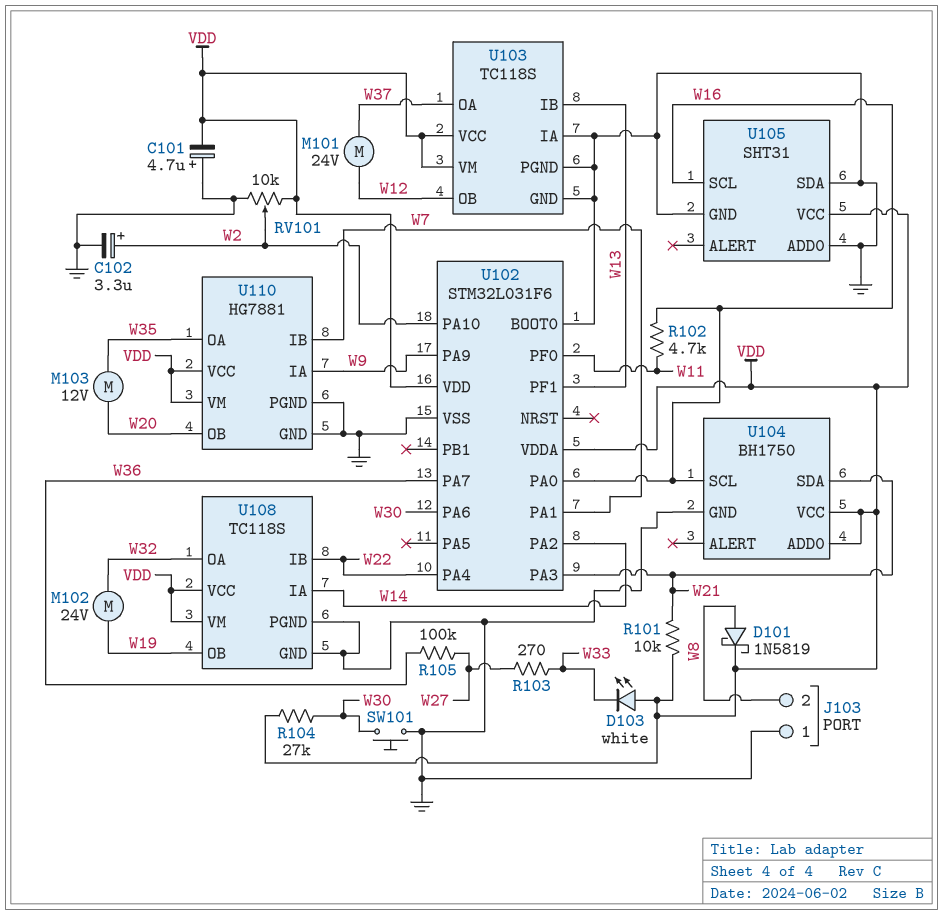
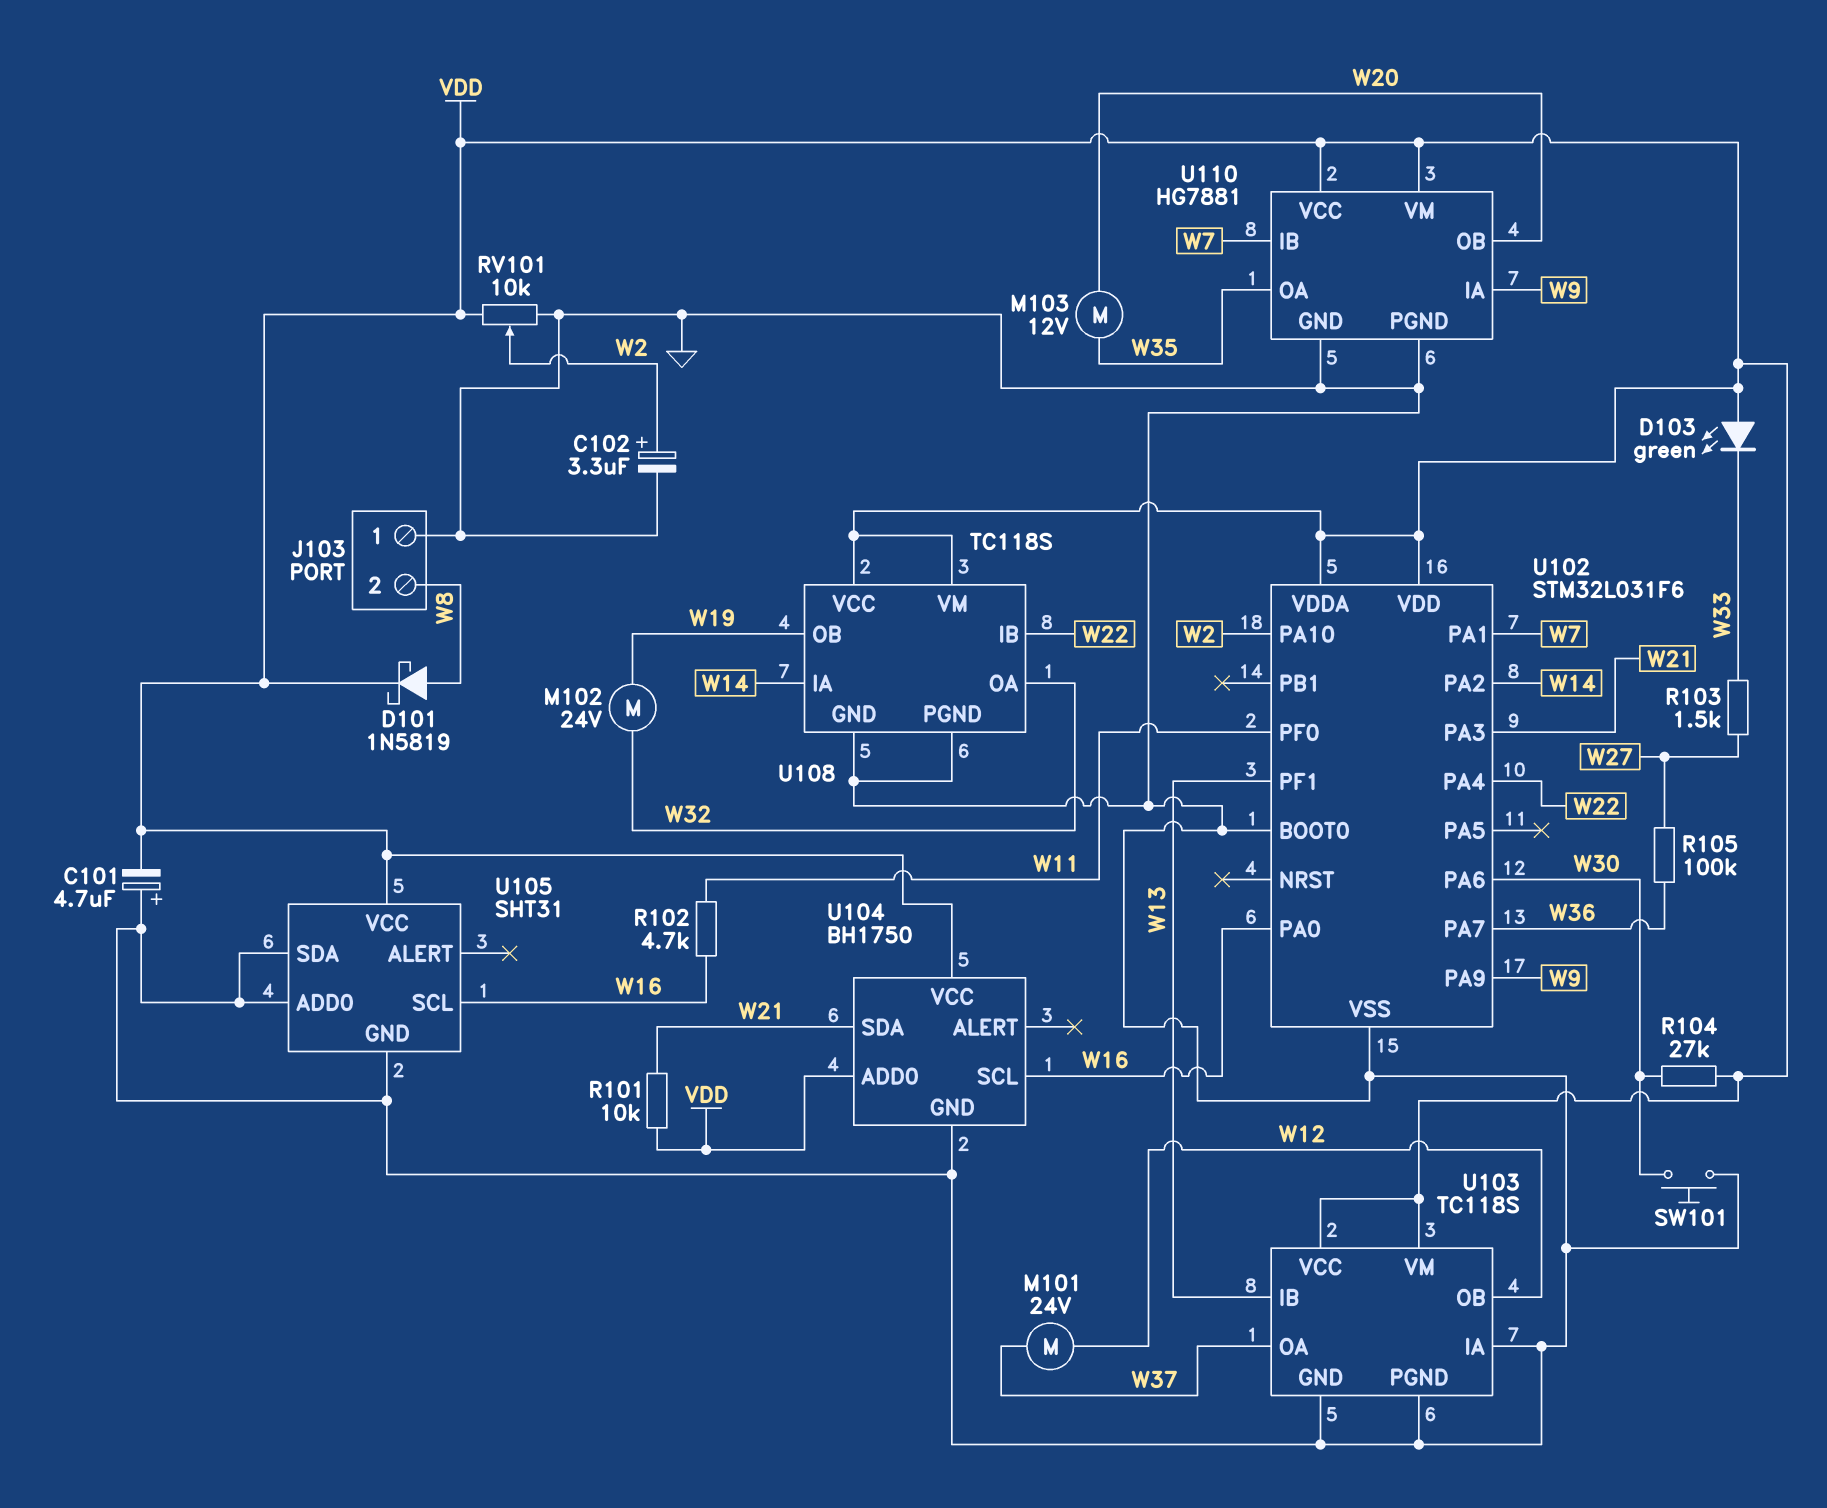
D103: LED white (A VDD, K W33) -> LED green (A VDD, K W33)
R103: 270 (W27, W33) -> 1.5k (W27, W33)

